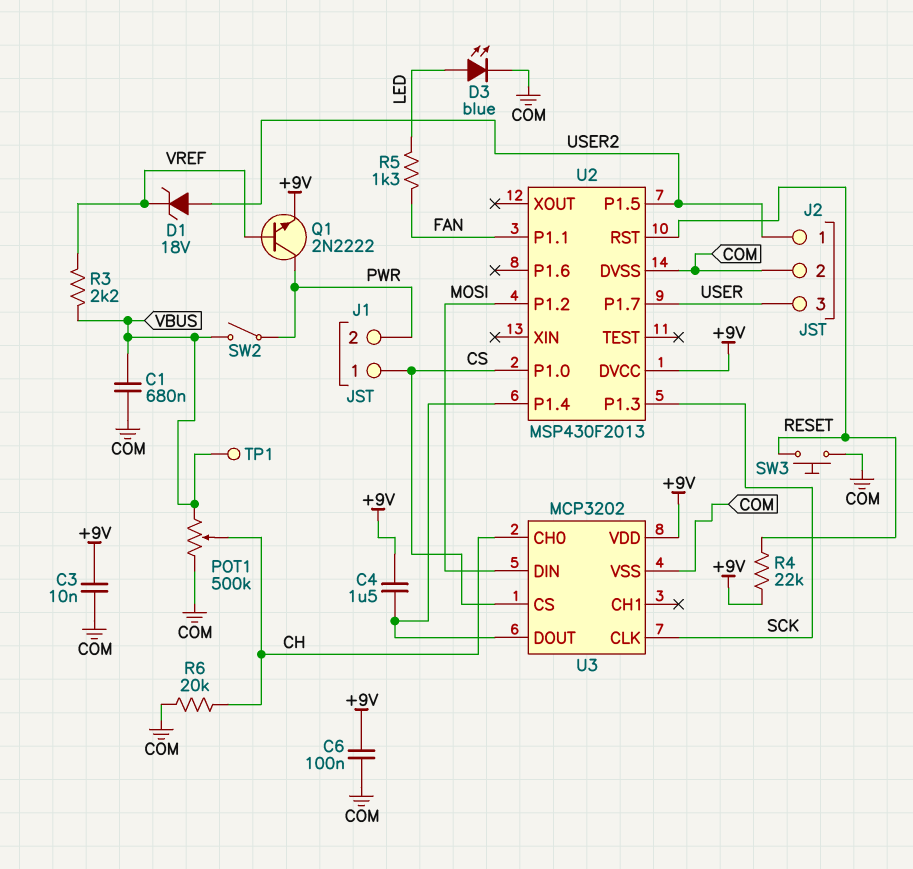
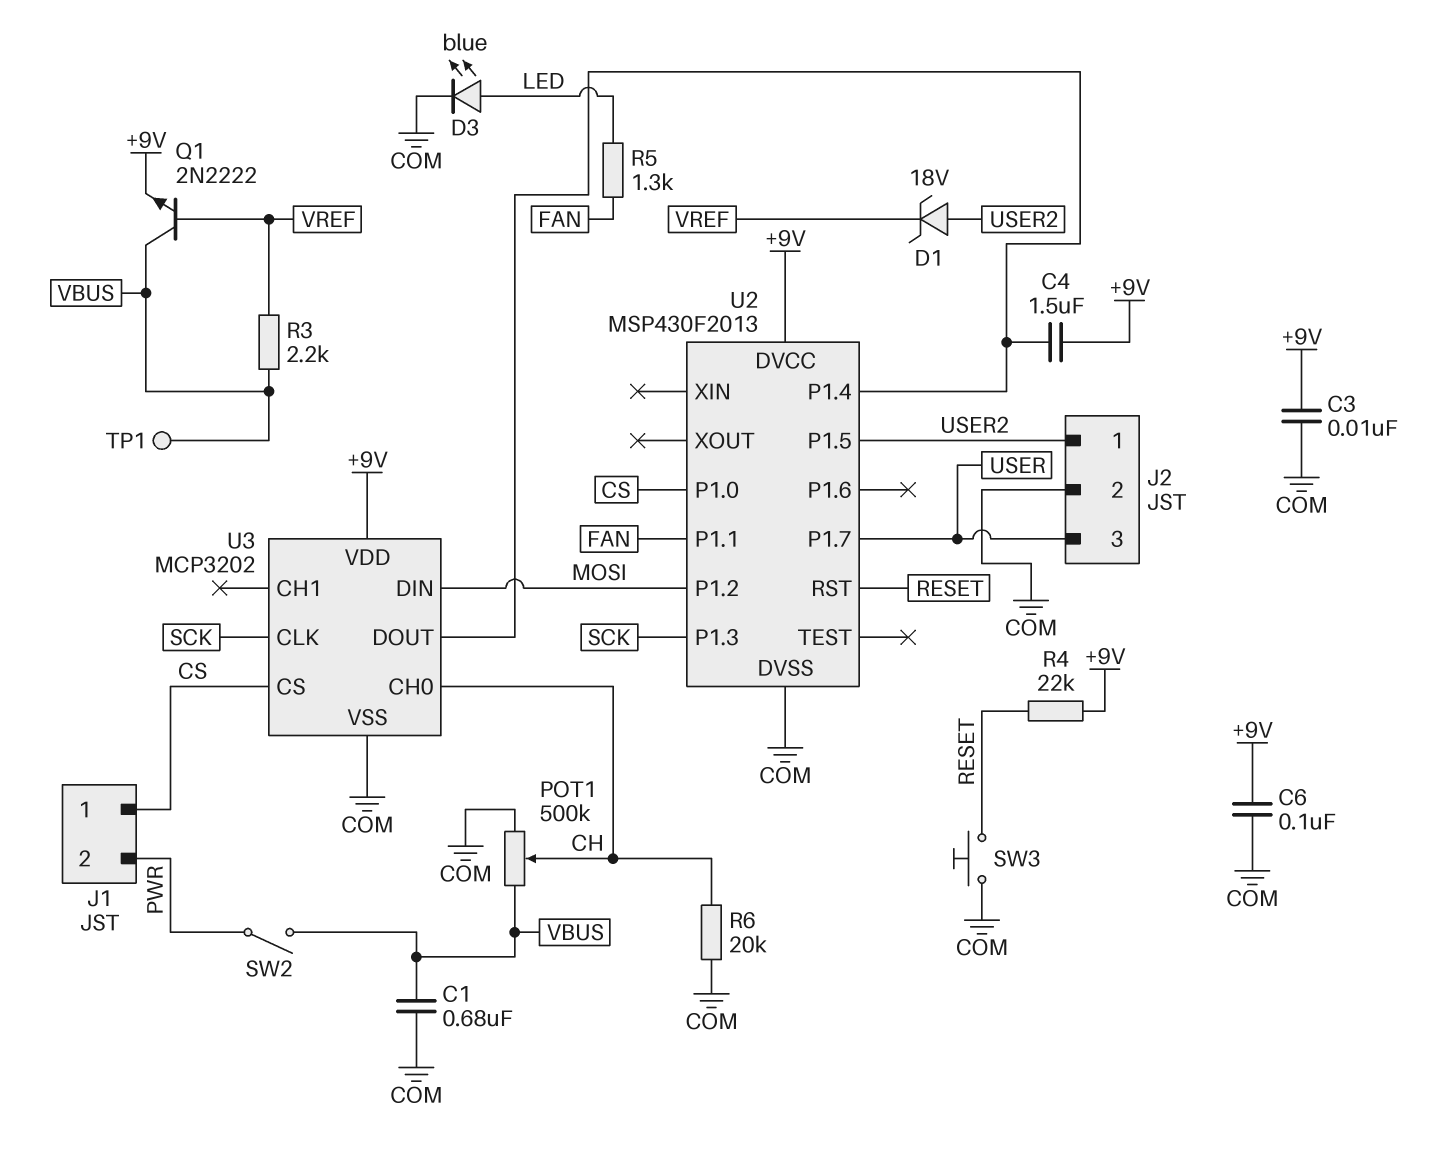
Q1: NPN 2N2222 (B VREF, C PWR, E +9V) -> NPN 2N2222 (B VREF, C VBUS, E +9V)

